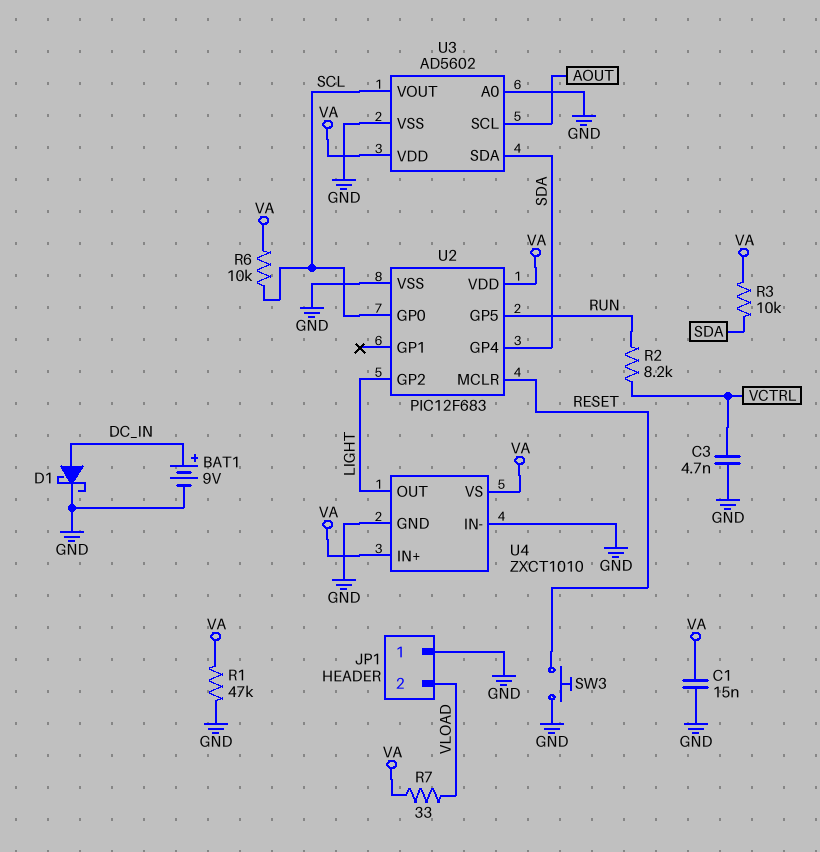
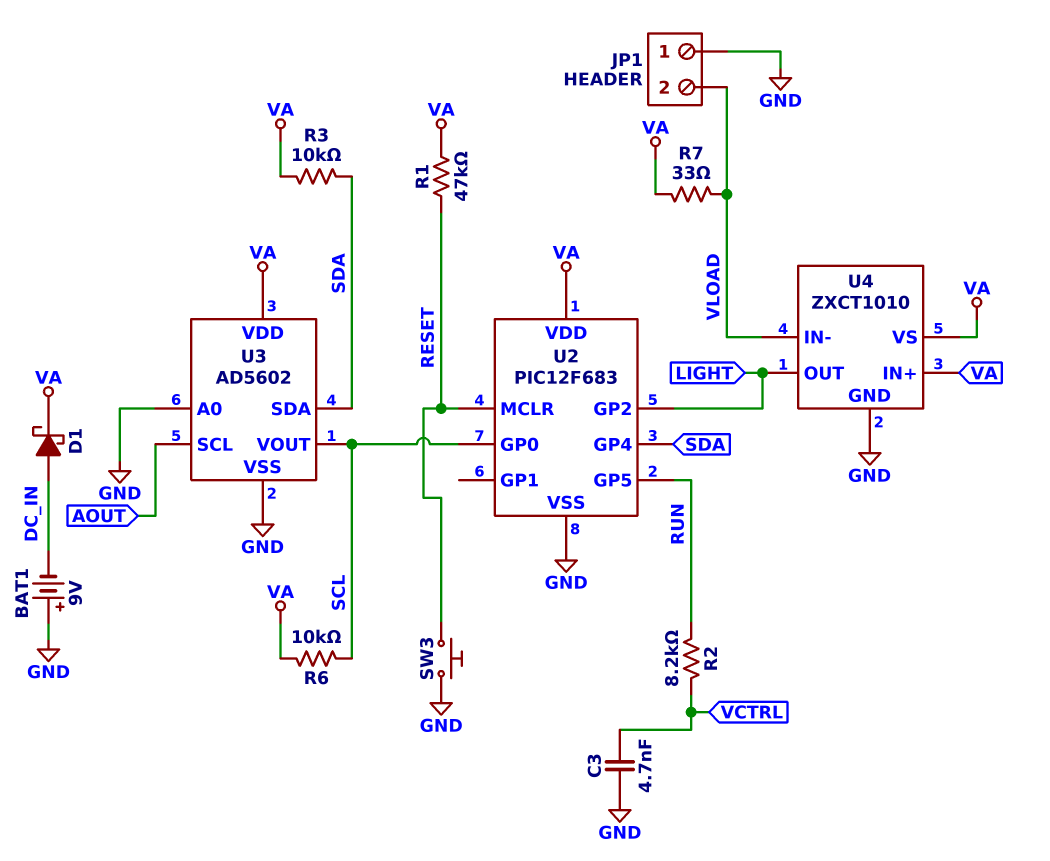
BAT1: 9V (plus DC_IN, minus GND) -> 9V (plus GND, minus DC_IN)
C1: 15nF (GND, VA) -> none
D1: schottky (A DC_IN, K GND) -> schottky (A DC_IN, K VA)
R1: 47k (GND, VA) -> 47k (RESET, VA)
U4 pin IN-: GND -> VLOAD

